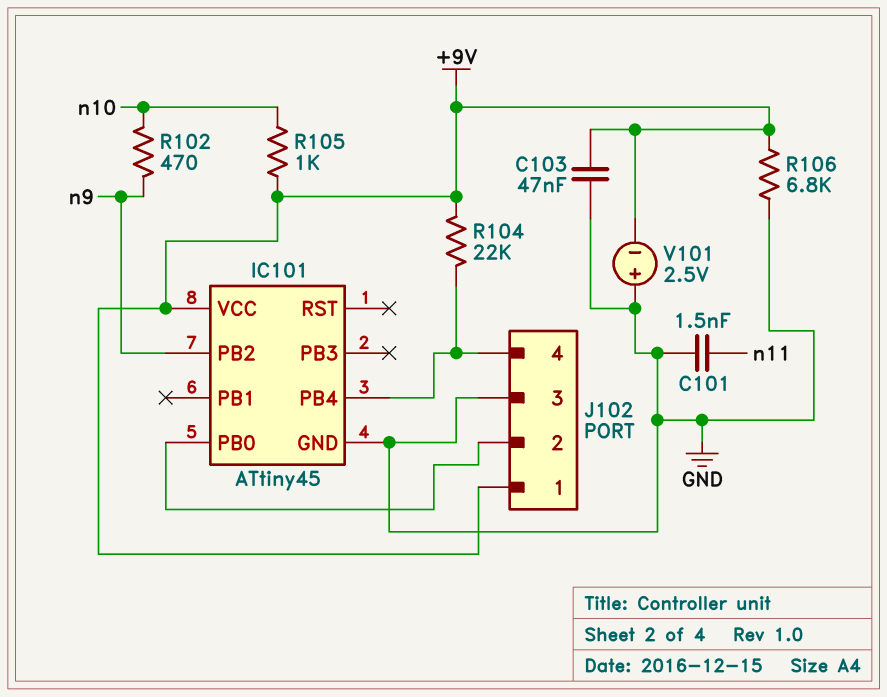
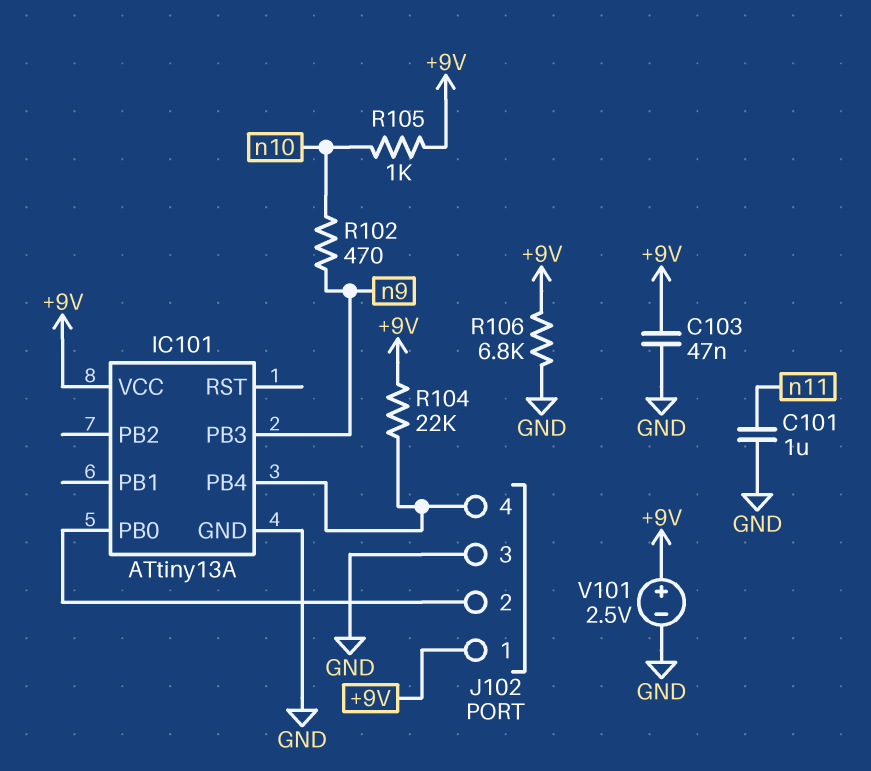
C101: 1.5nF (GND, n11) -> 1uF (GND, n11)
IC101: ATtiny45 -> ATtiny13A
IC101 pin PB2: n9 -> none
IC101 pin PB3: none -> n9
V101: 2.5V (plus GND, minus +9V) -> 2.5V (plus +9V, minus GND)

